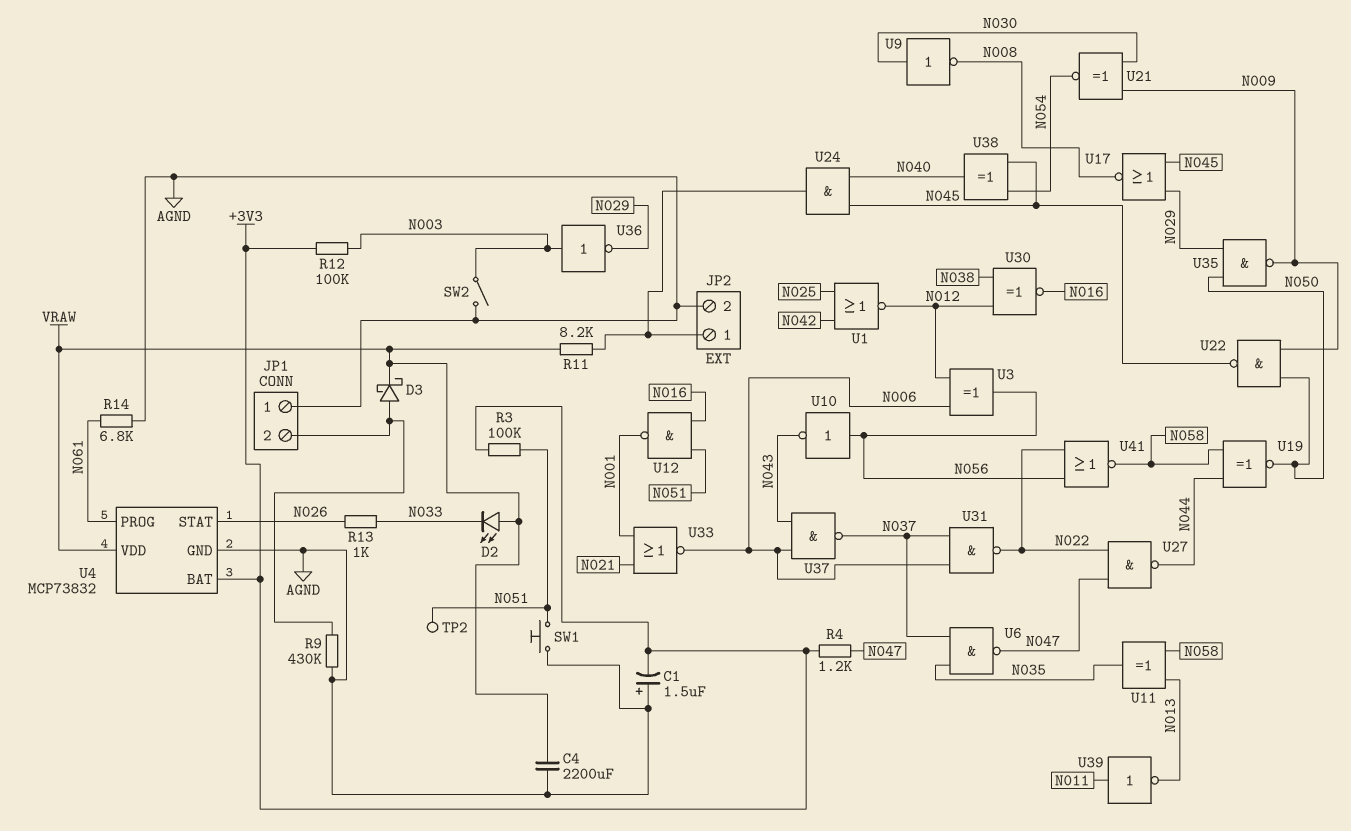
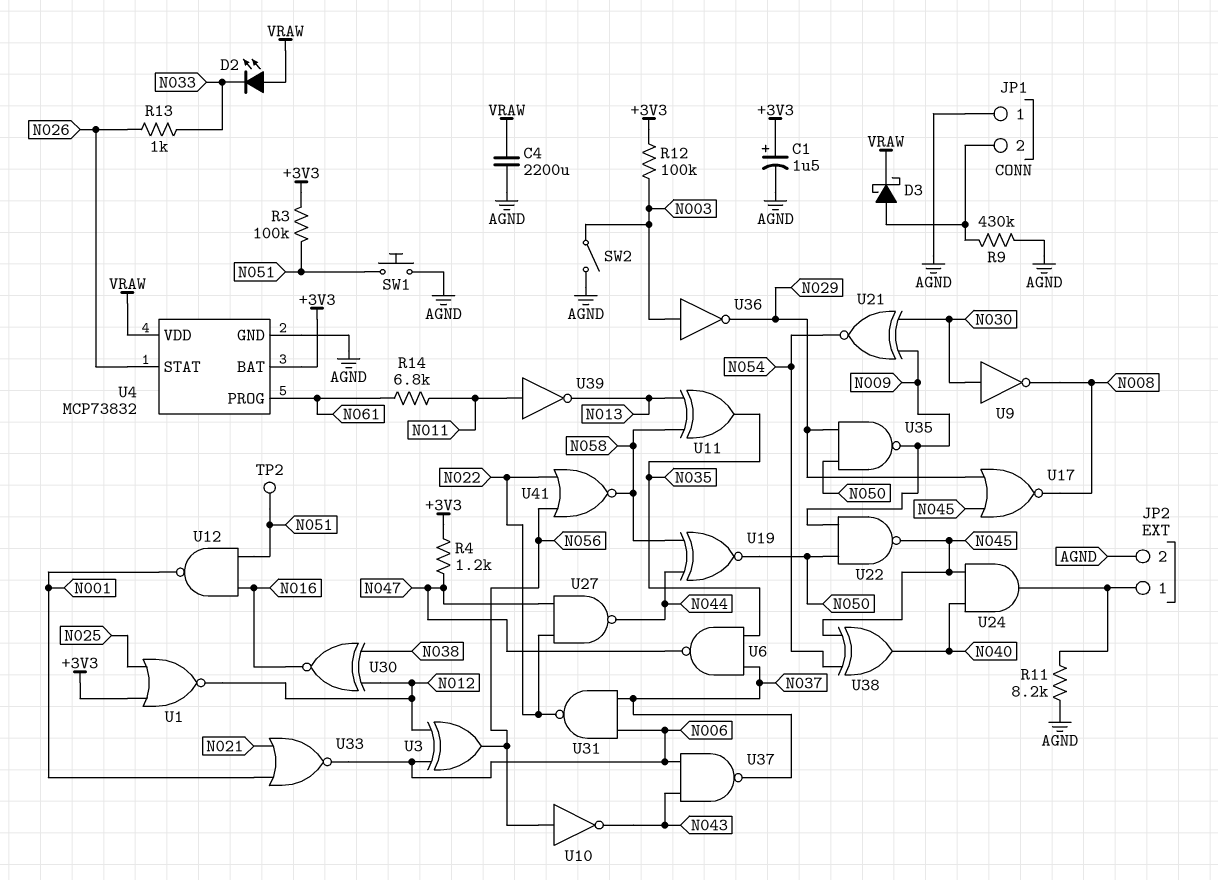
C1: 1.5uF (plus AGND, minus +3V3) -> 1.5uF (plus +3V3, minus AGND)
R11: 8.2k (JP2/1, VRAW) -> 8.2k (AGND, JP2/1)
R14: 6.8k (AGND, N061) -> 6.8k (N011, N061)
U1: NOR (in N025, in N042, out N012) -> NOR (in +3V3, in N025, out N012)

